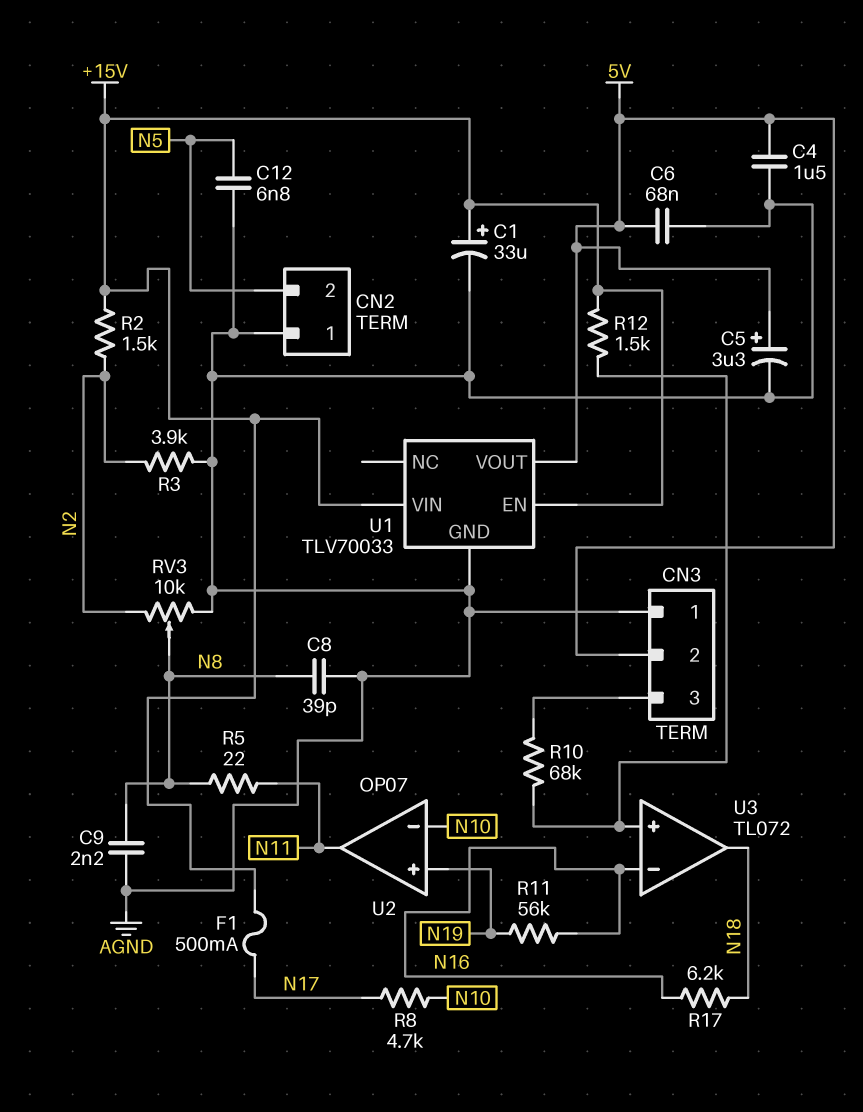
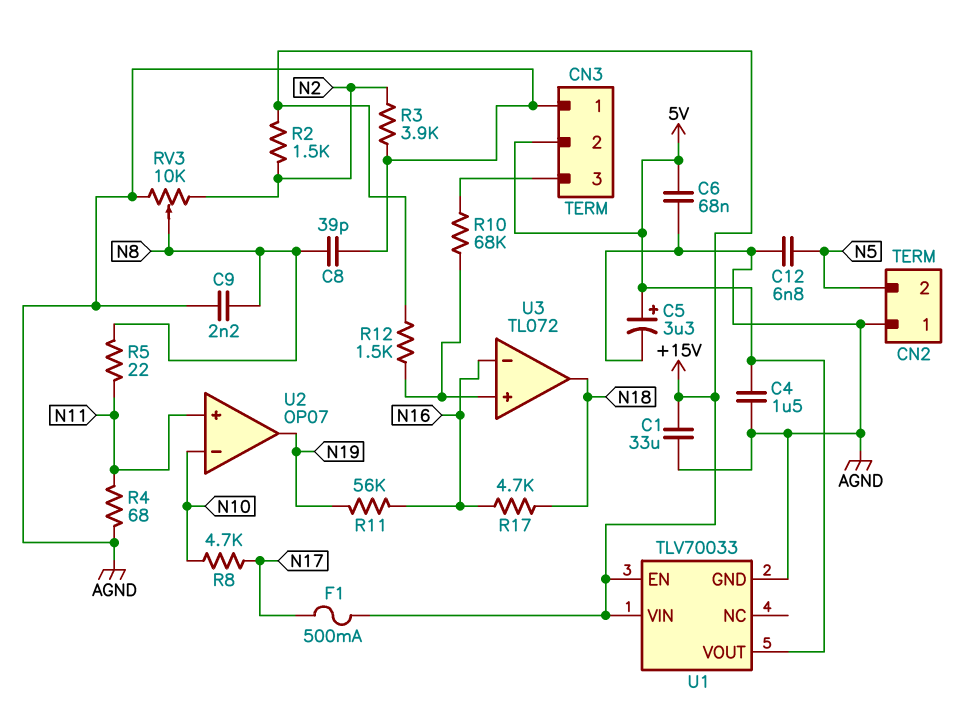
C1: 33uF (plus +15V, minus AGND) -> 33uF (+15V, AGND)
R4: none -> 68 (AGND, N11)
R17: 6.2k (N16, N18) -> 4.7k (N16, N18)
U2 pin in+: N19 -> N11
U2 pin out: N11 -> N19

